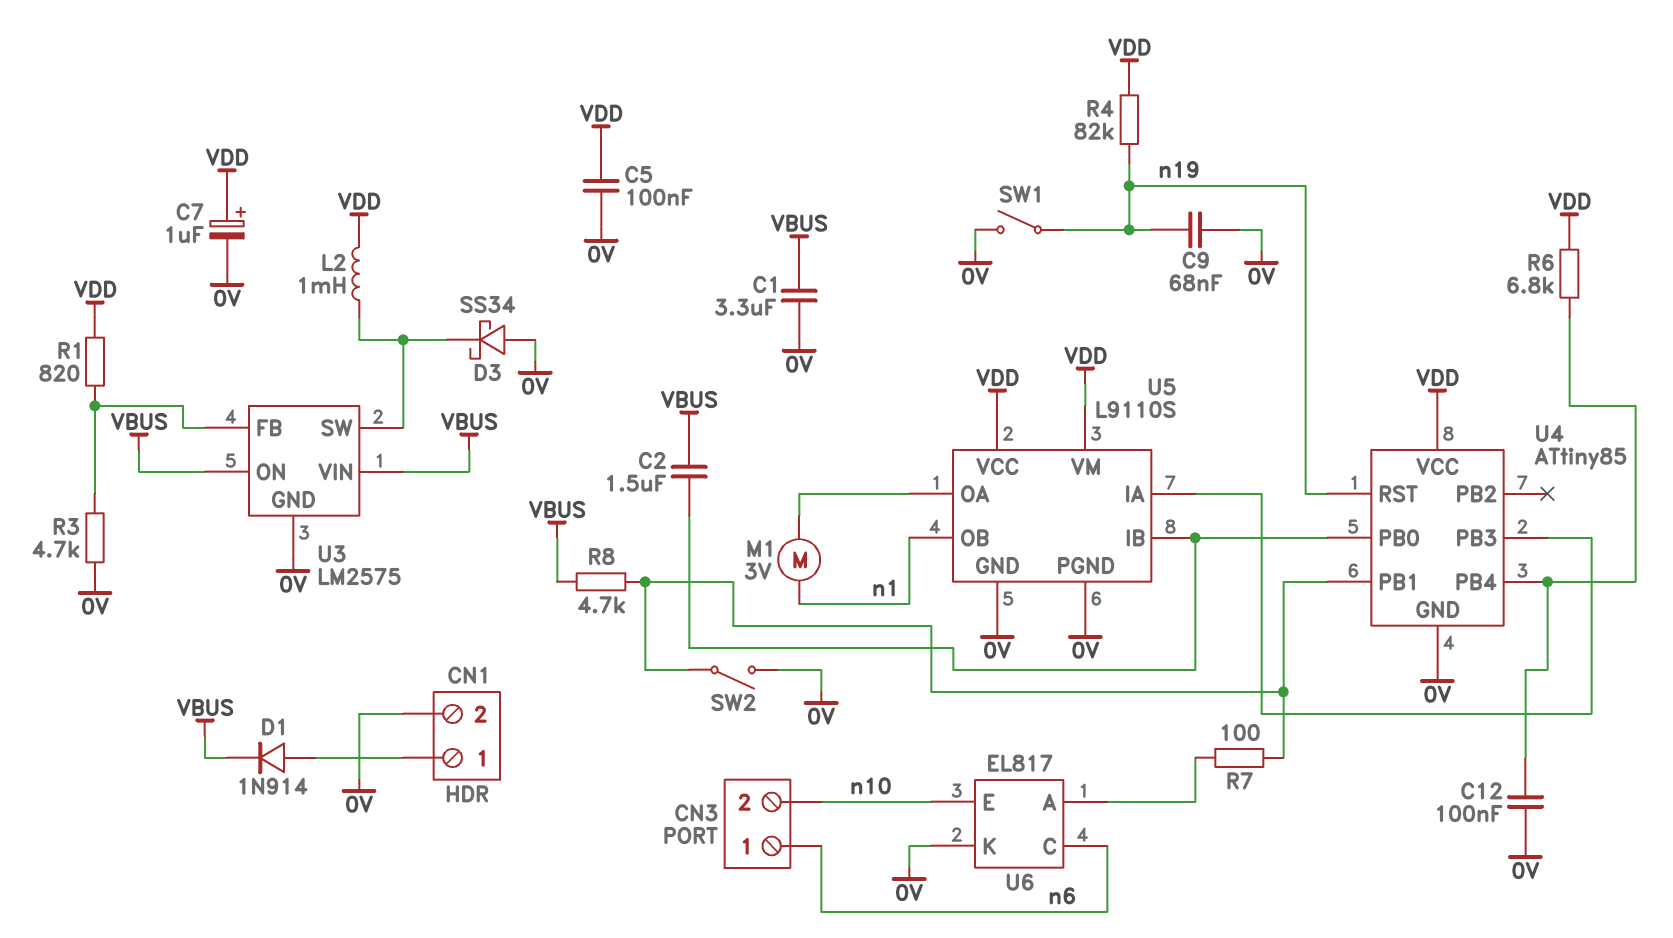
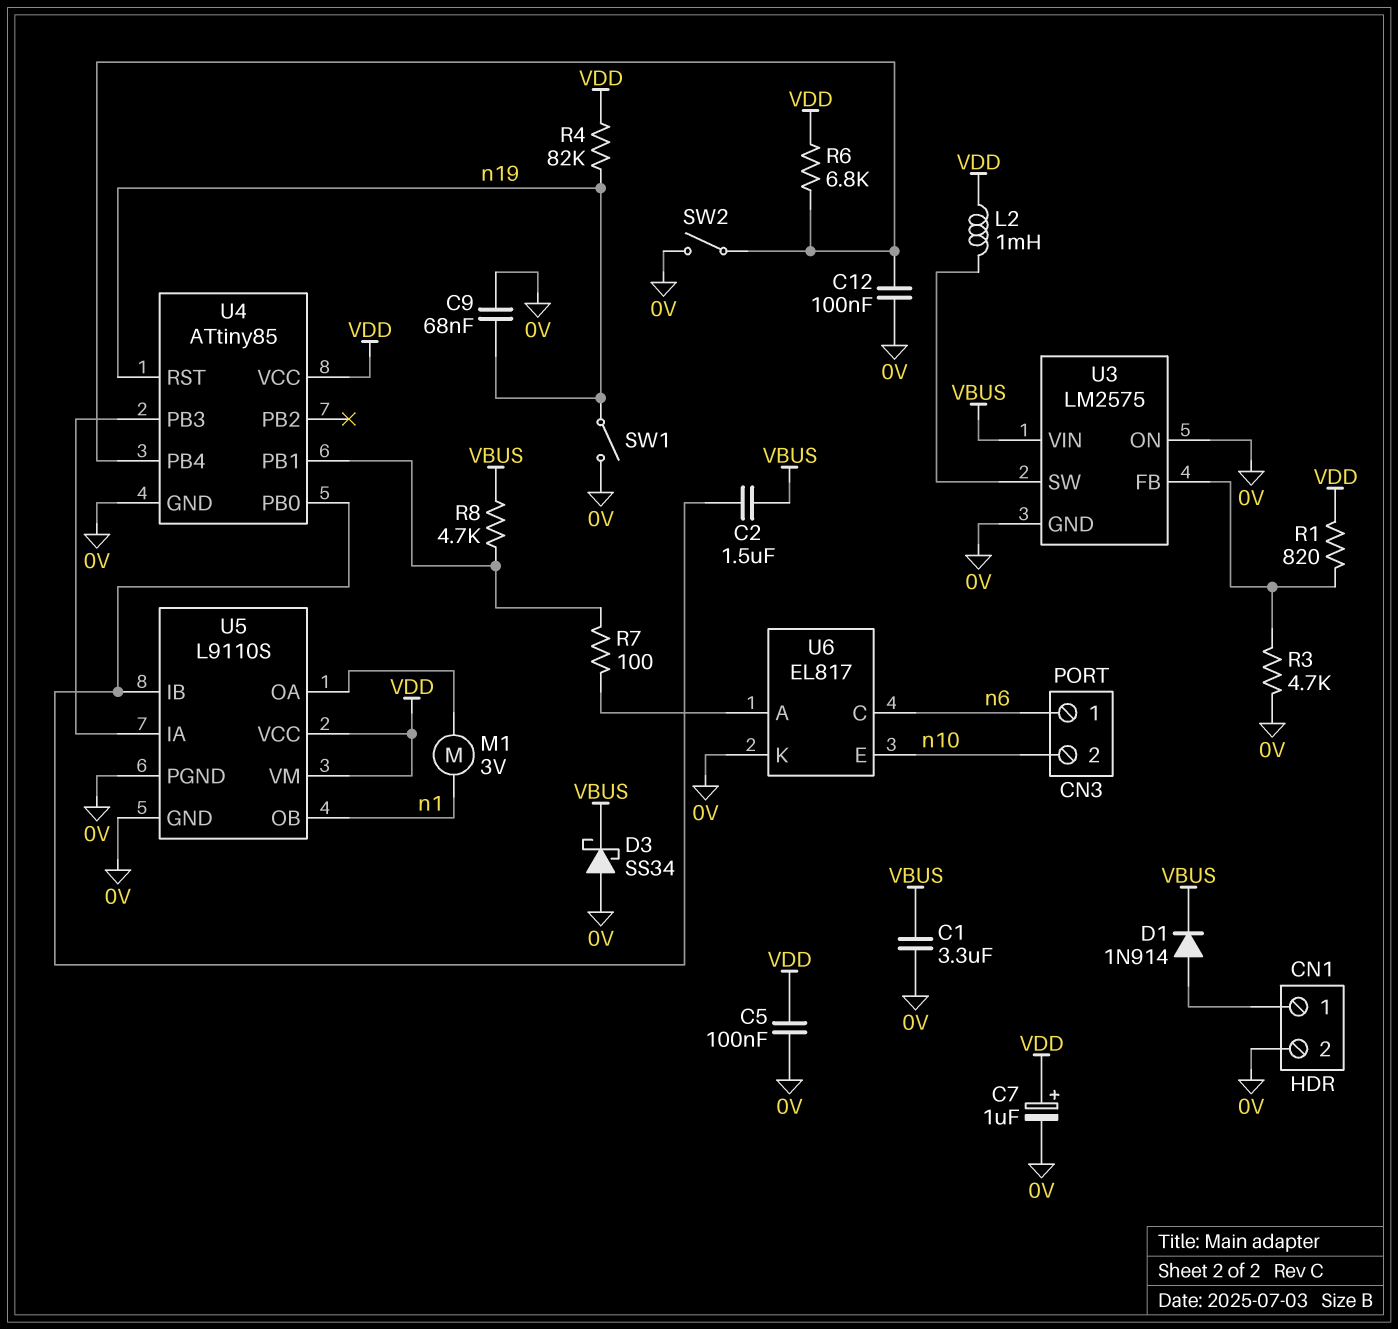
D3: schottky SS34 (A 0V, K U3/SW) -> schottky SS34 (A 0V, K VBUS)
SW2: switch (0V, U4/PB1) -> switch (0V, U4/PB4)
U3 pin ON: VBUS -> 0V

